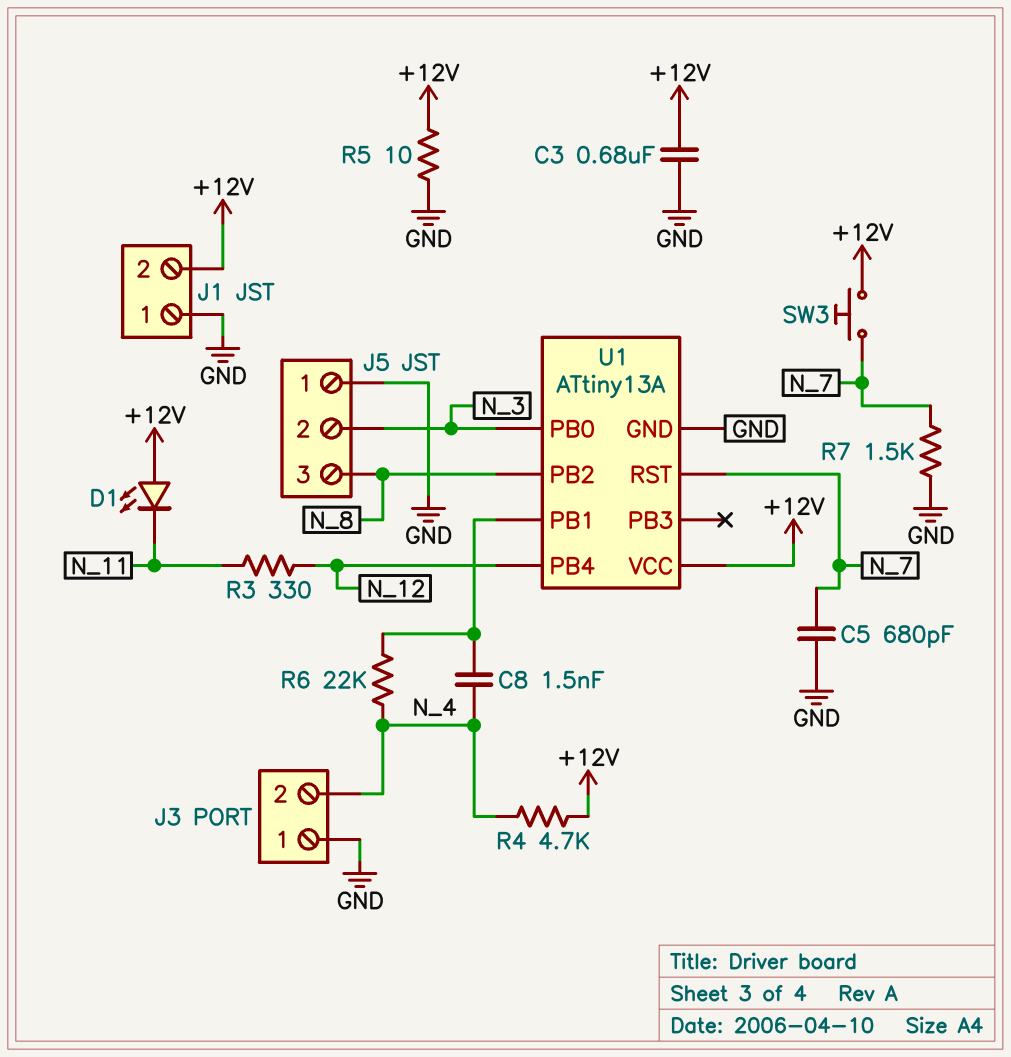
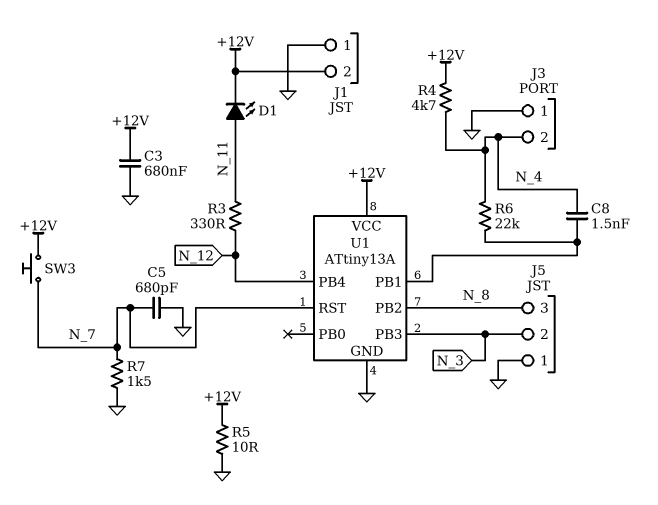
D1: LED (A +12V, K N_11) -> LED (A N_11, K +12V)
U1 pin PB0: N_3 -> none
U1 pin PB3: none -> N_3

